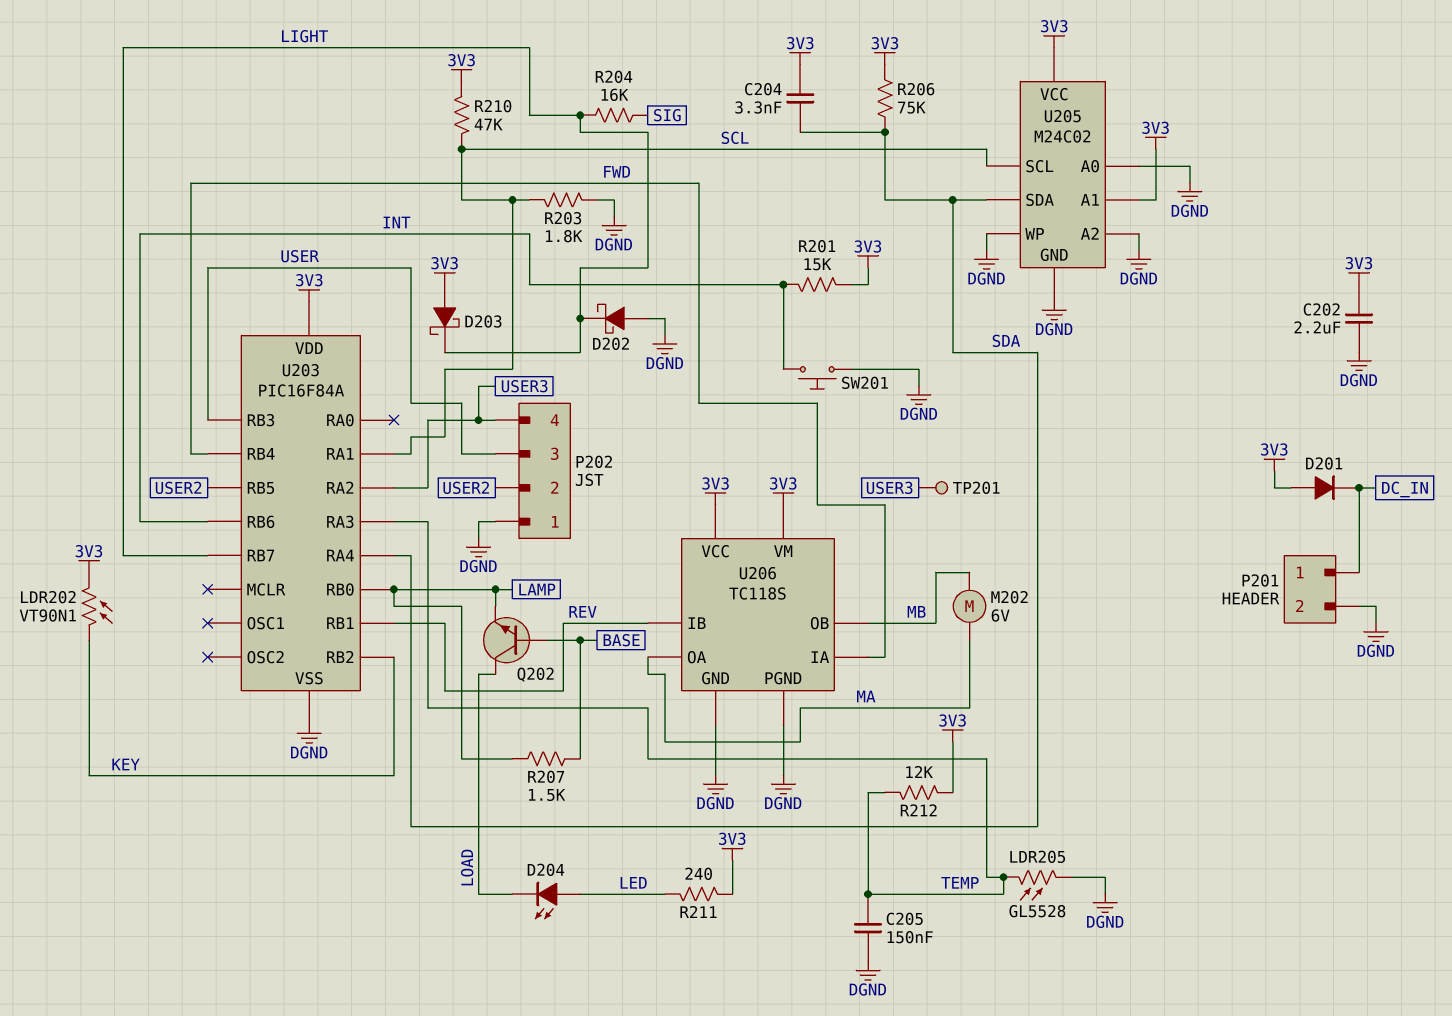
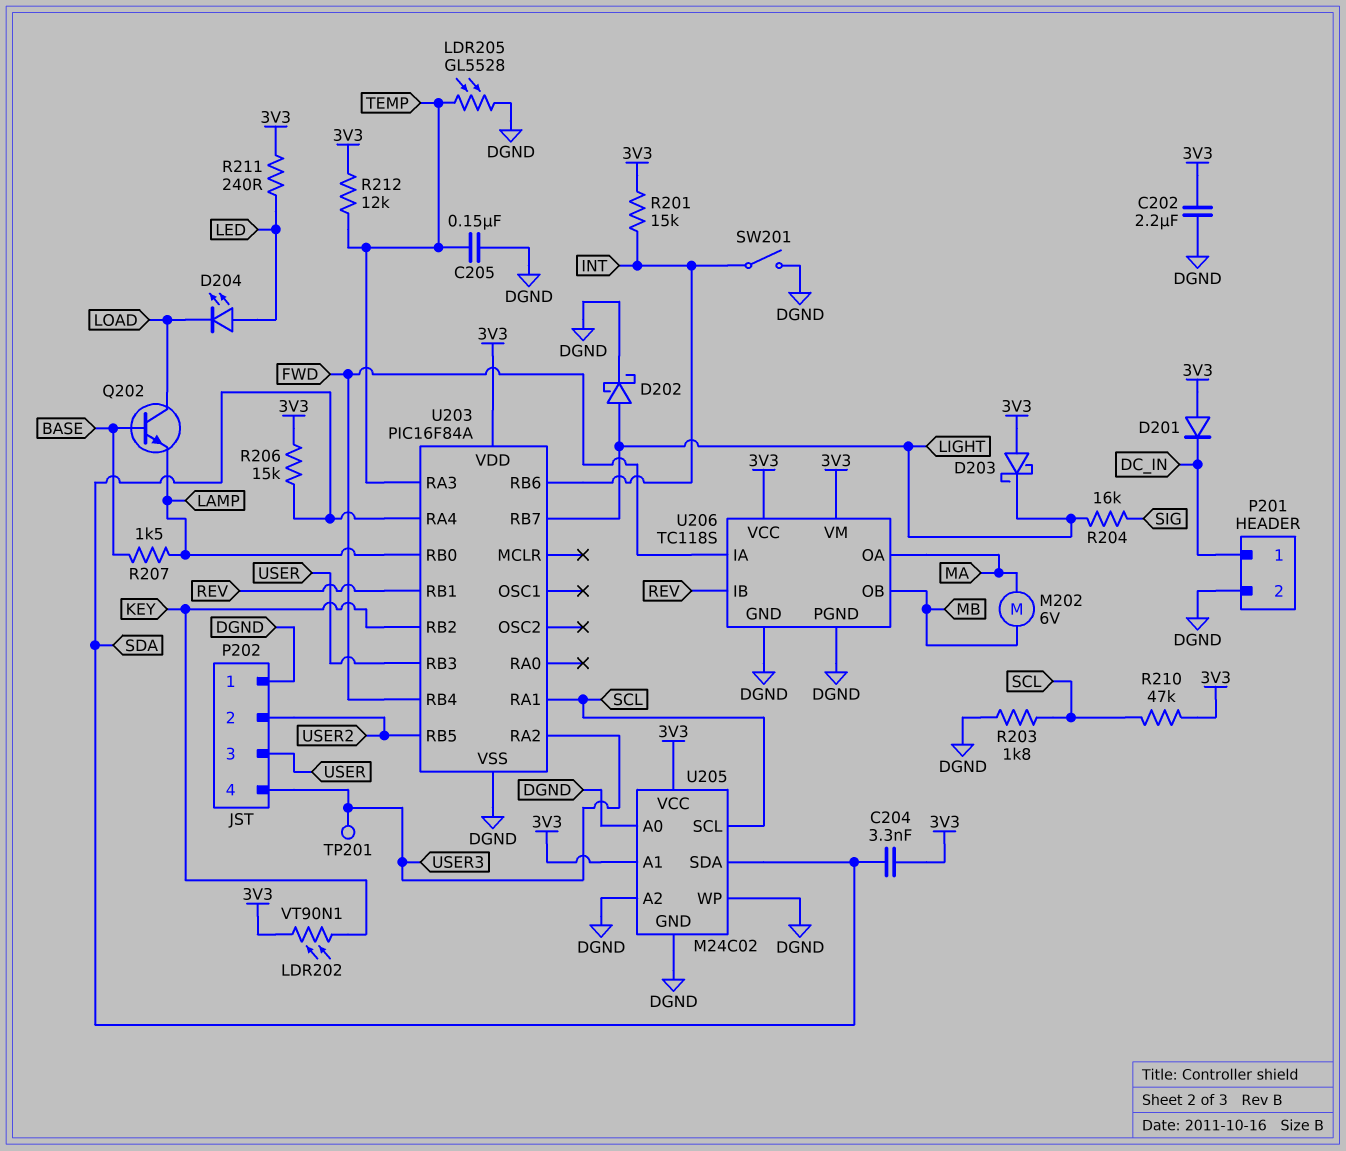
D202: schottky (A DGND, K LIGHT) -> schottky (A LIGHT, K DGND)
R206: 75k (3V3, SDA) -> 15k (3V3, SDA)
SW201: button (DGND, INT) -> switch (DGND, INT)

